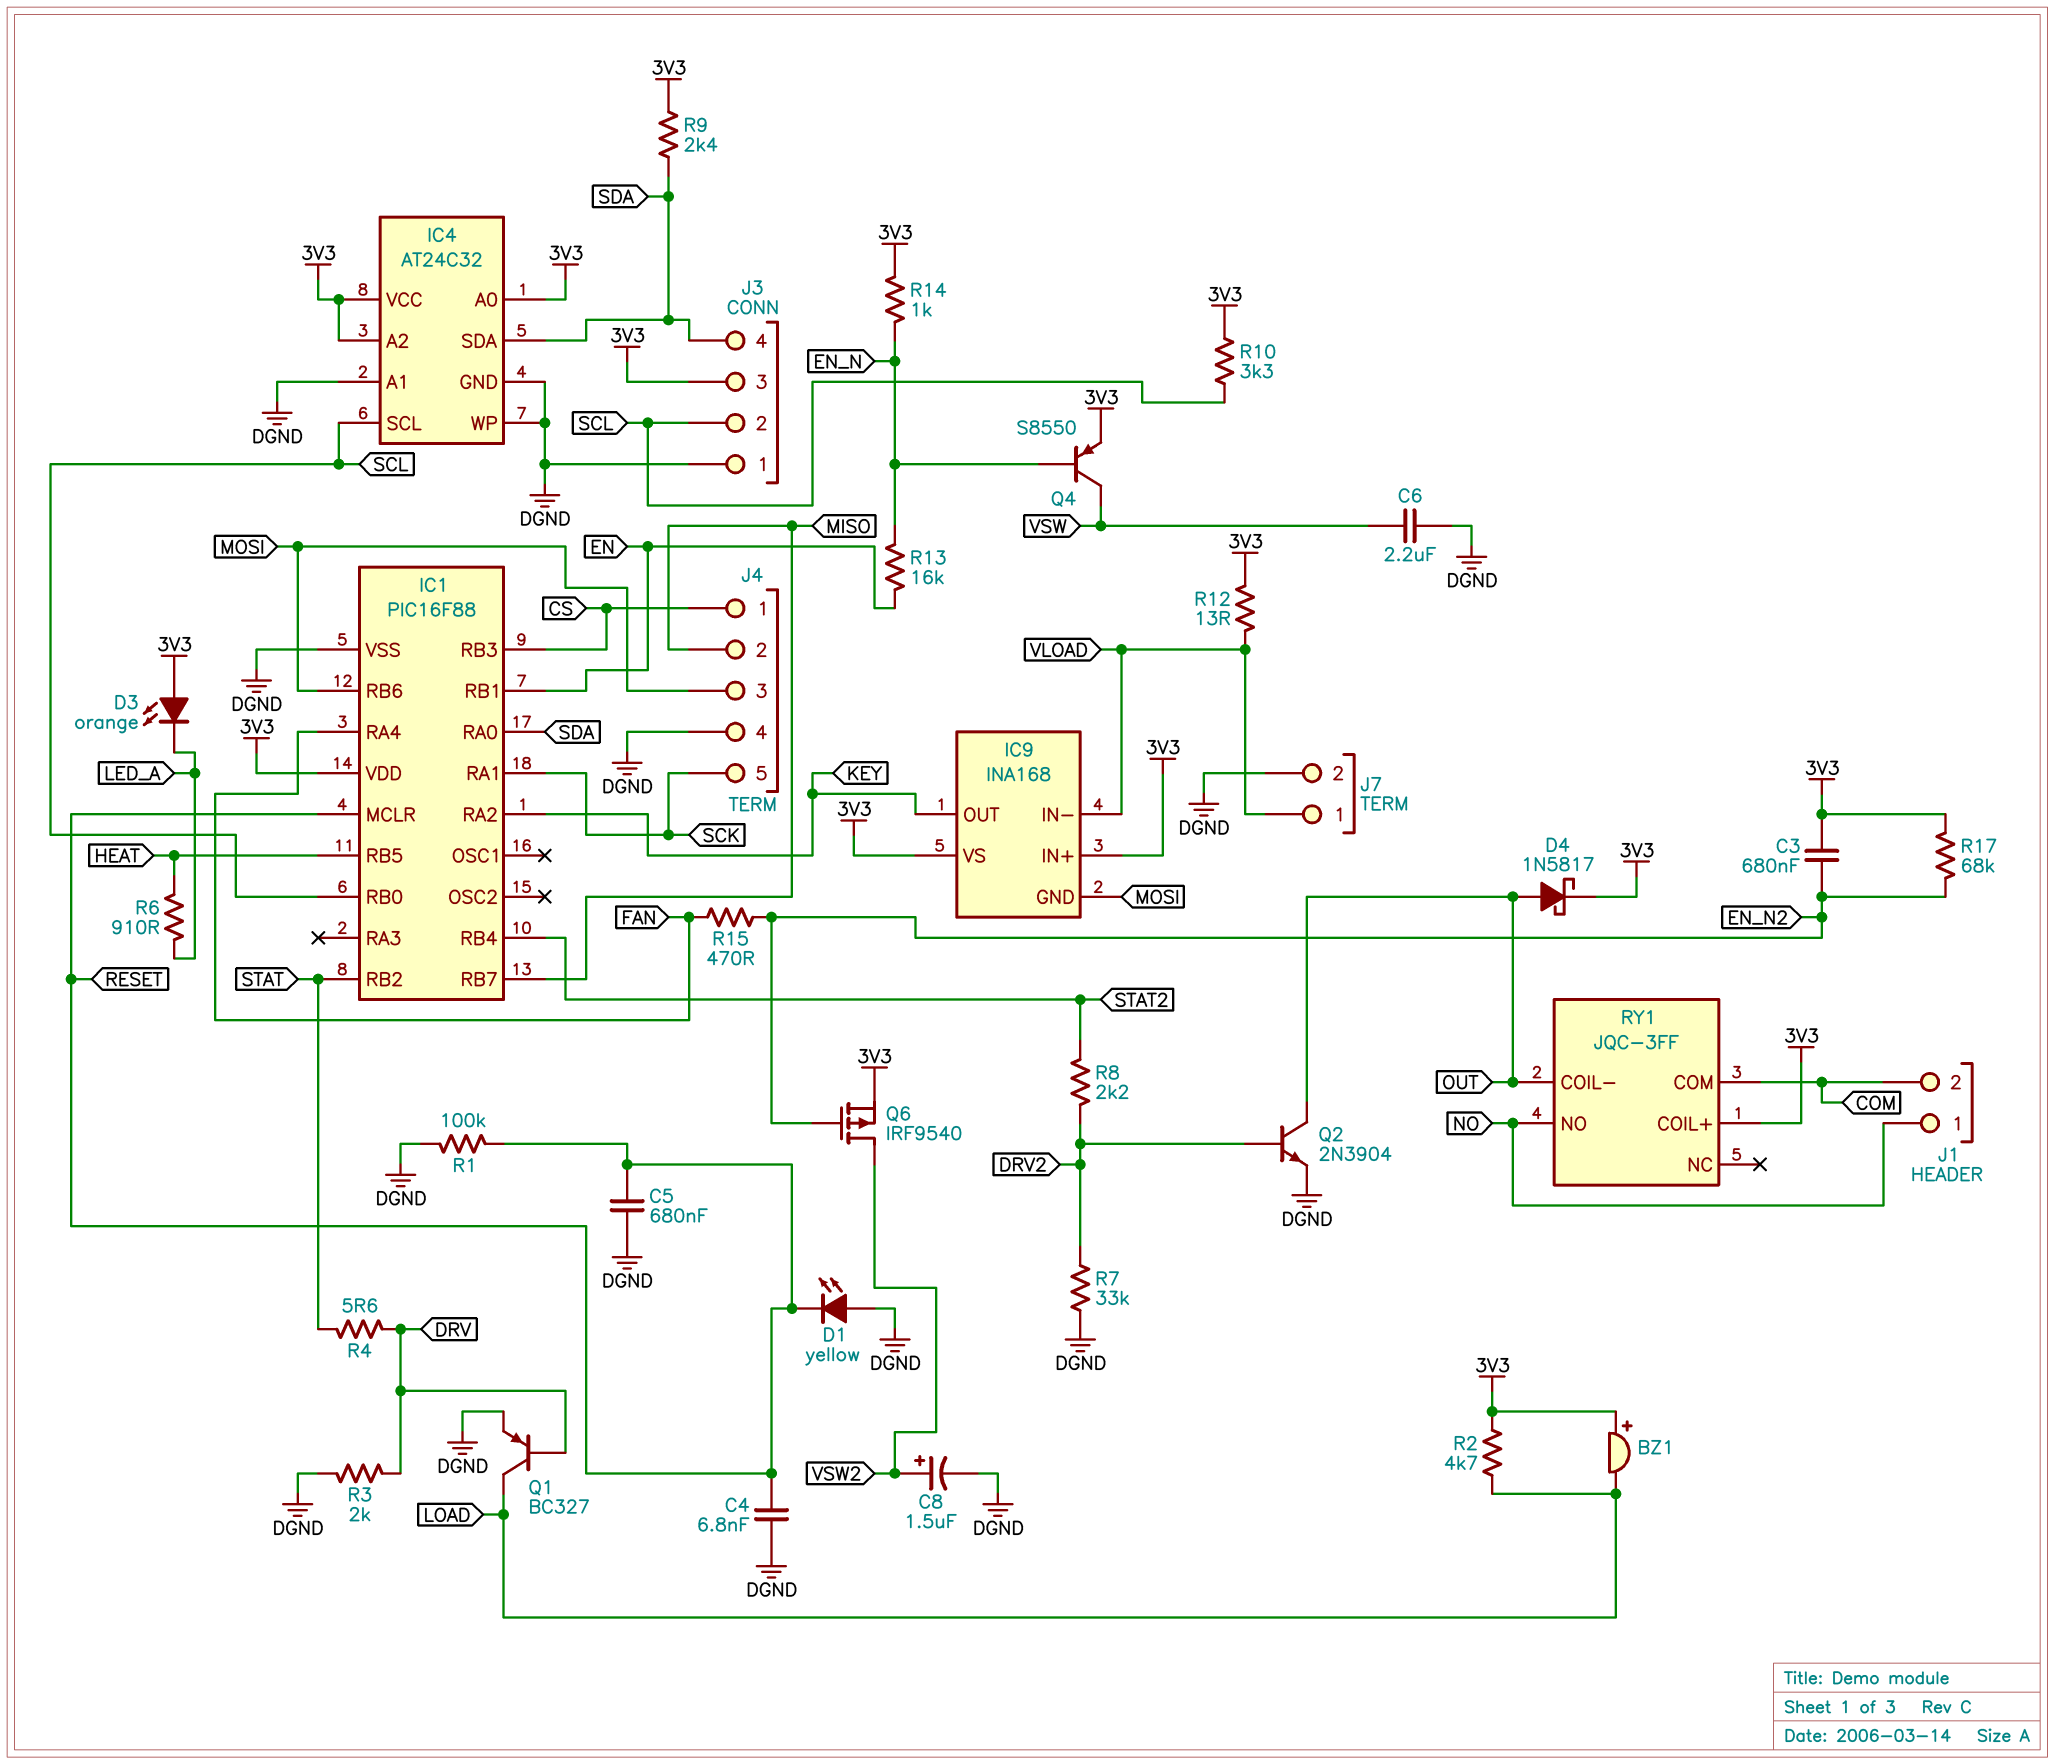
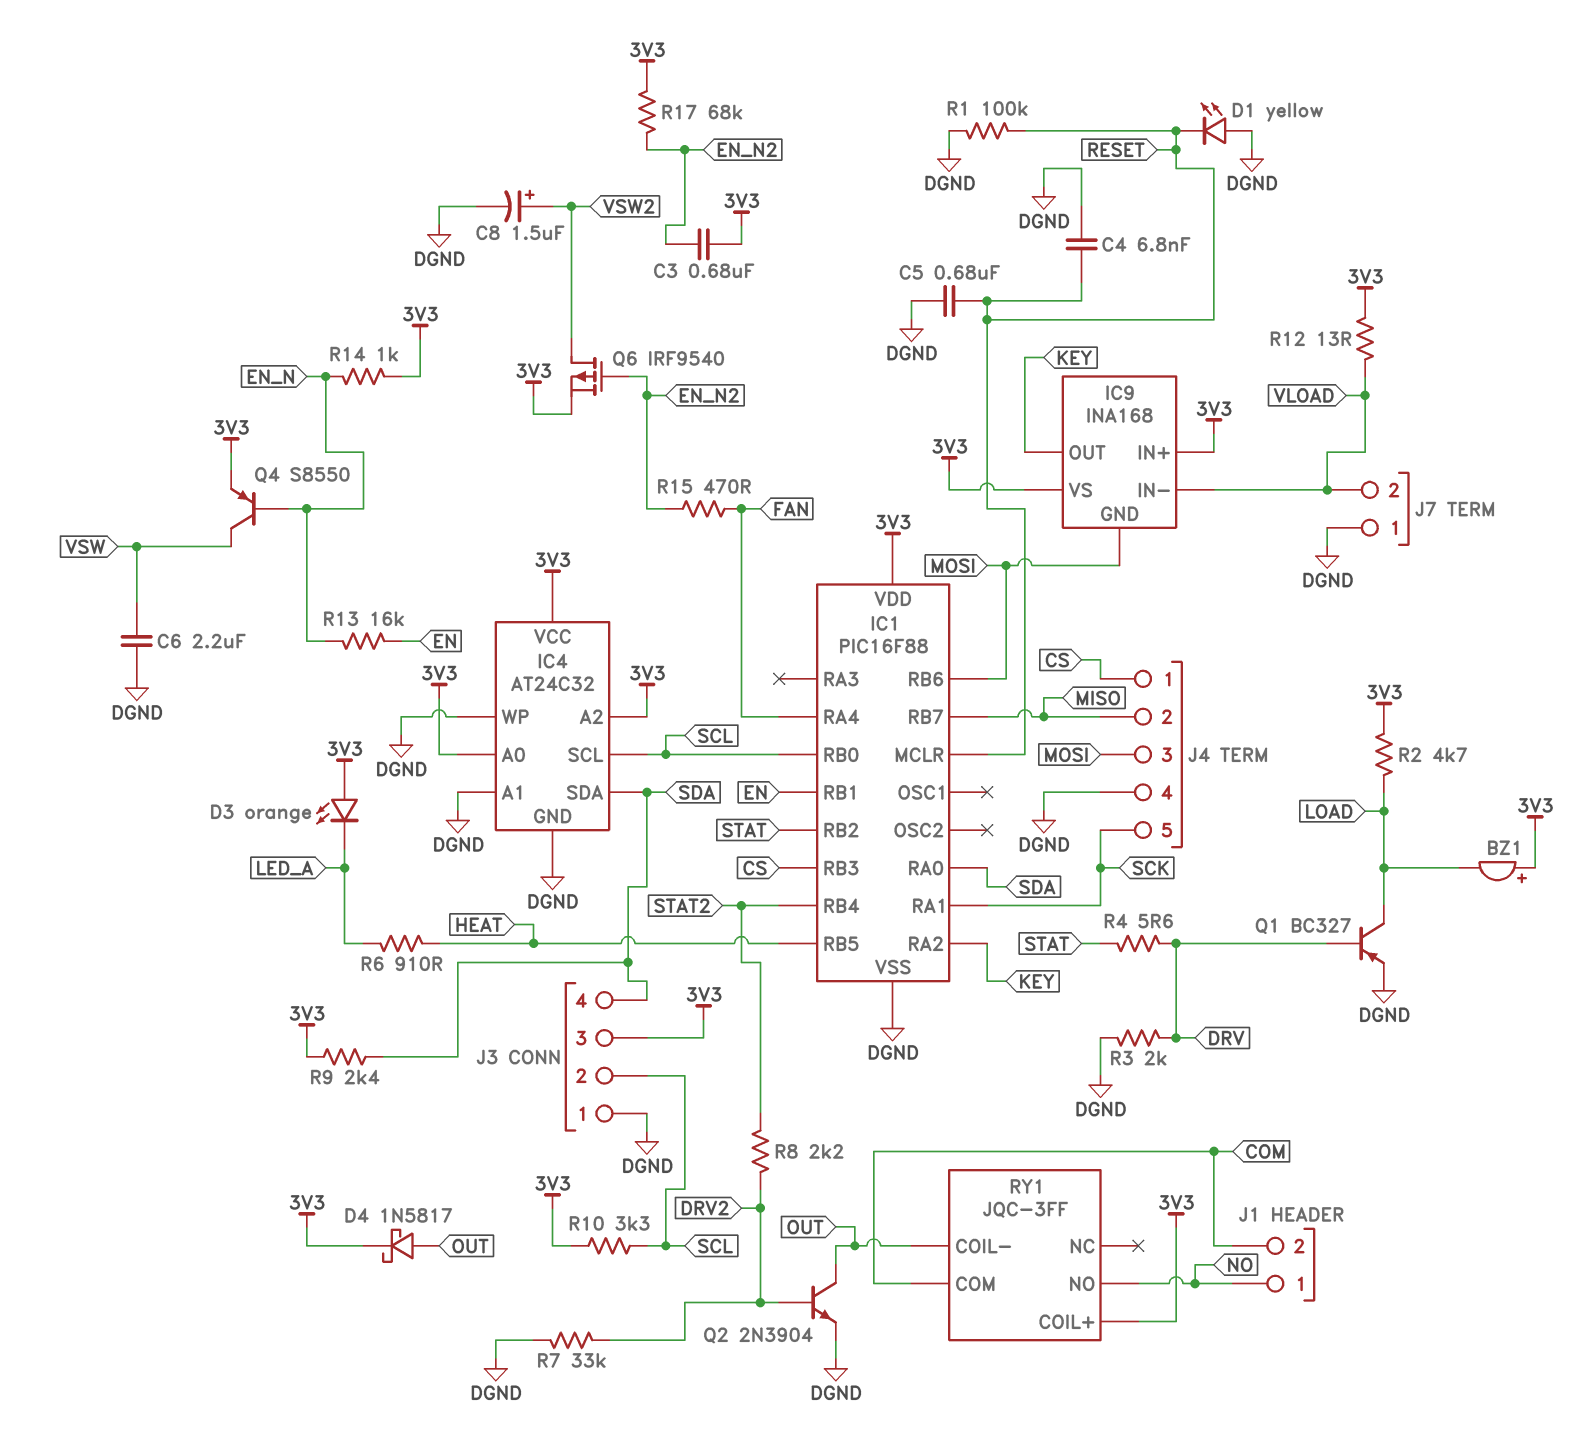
J7 pin 1: VLOAD -> DGND
J7 pin 2: DGND -> VLOAD

